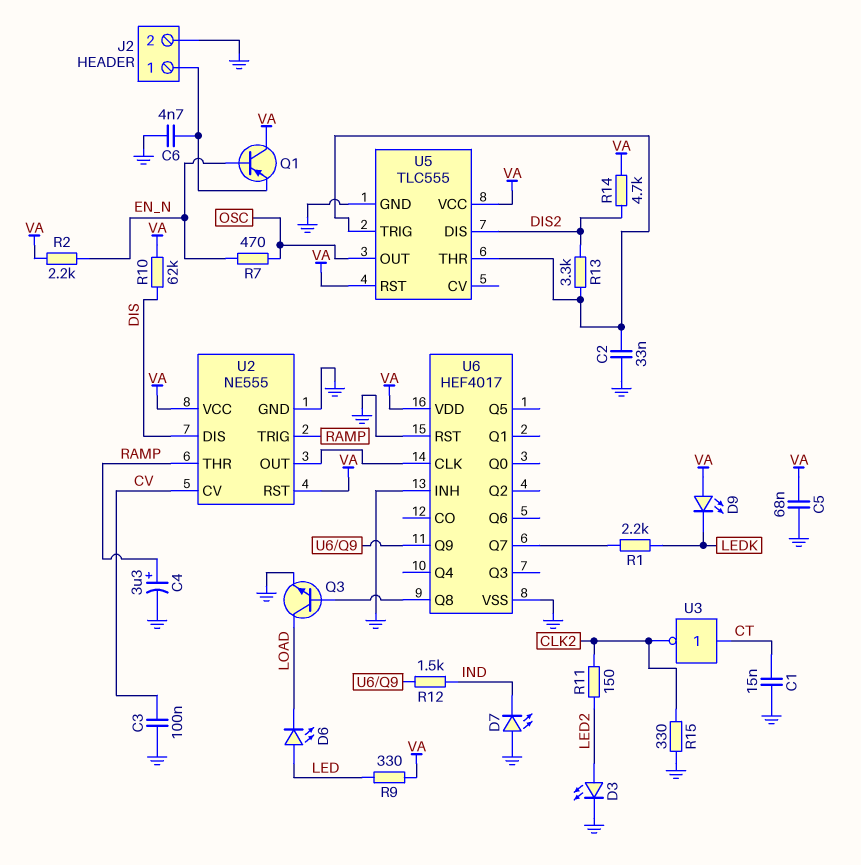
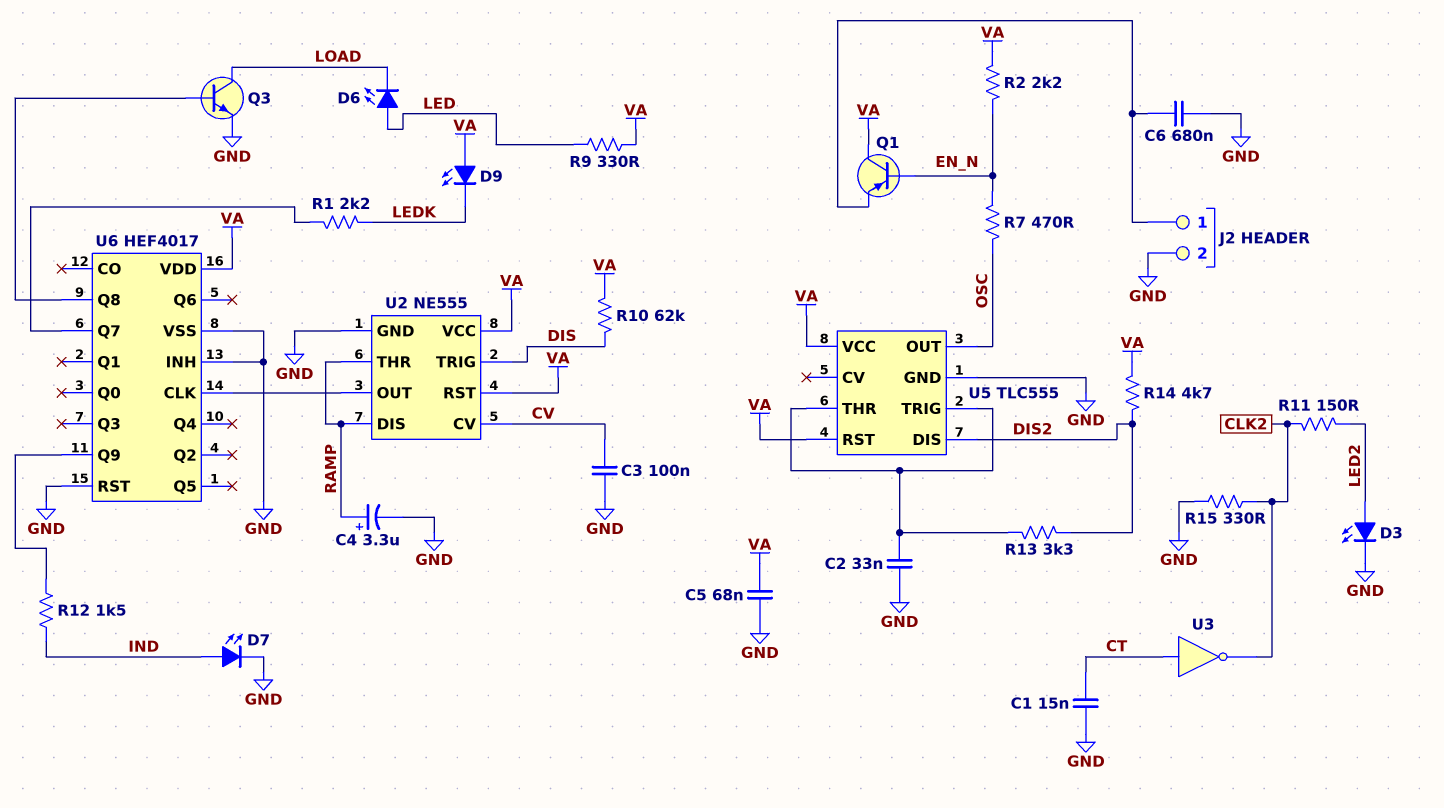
C6: 4.7nF (GND, J2/1) -> 680nF (GND, J2/1)
D7: LED (A GND, K IND) -> LED (A IND, K GND)
U2 pin DIS: DIS -> RAMP
U2 pin TRIG: RAMP -> DIS

